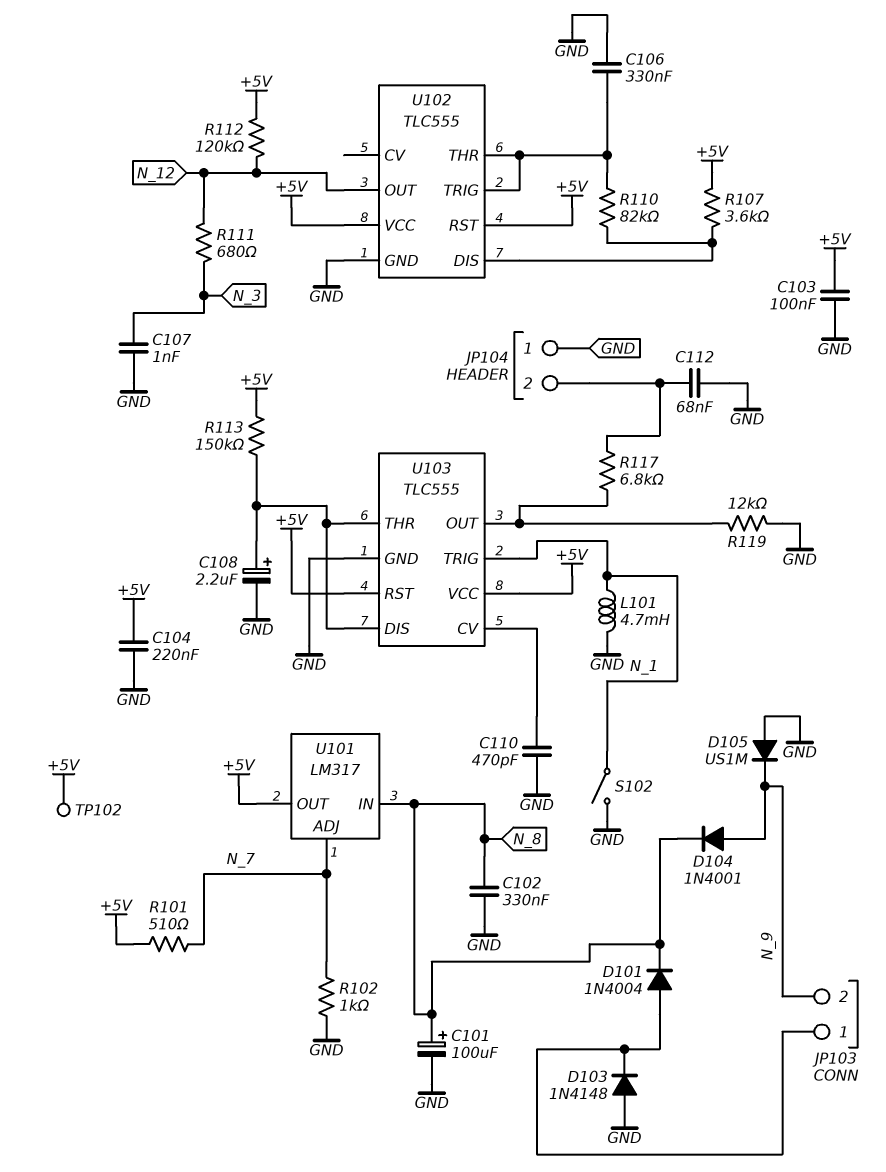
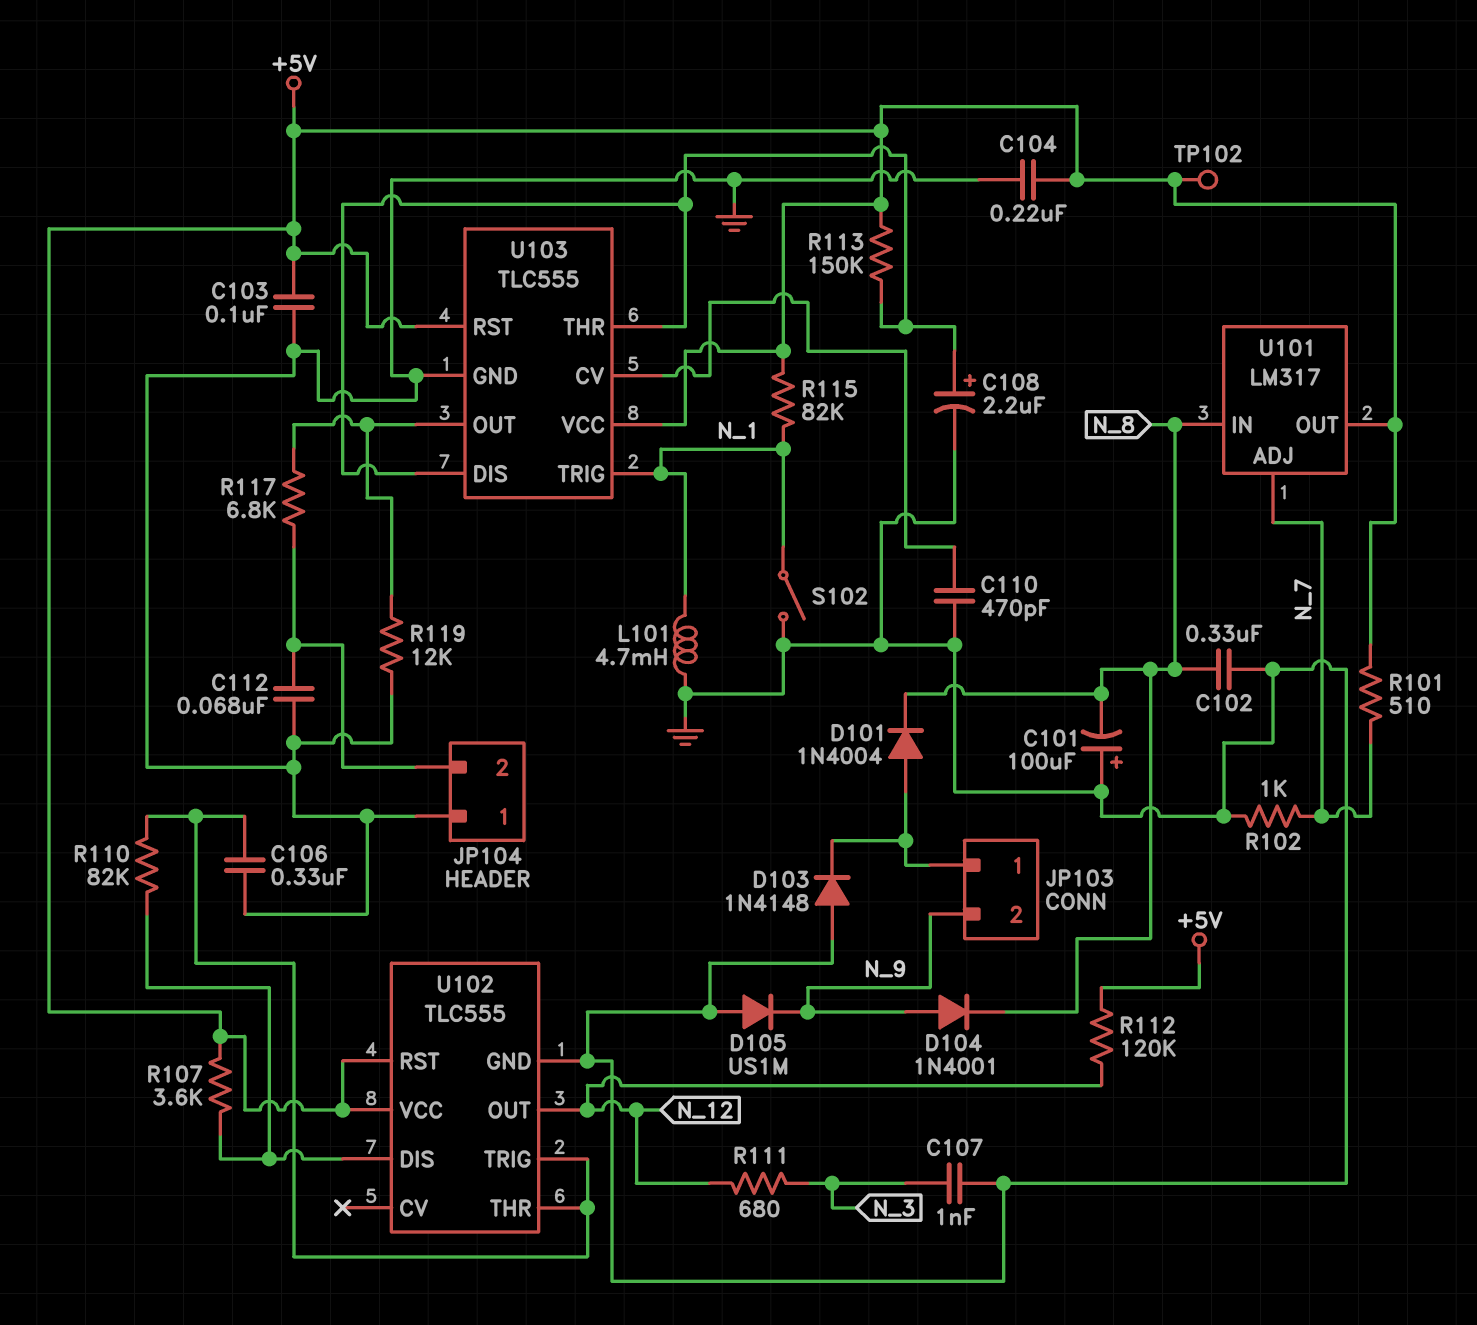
C101: 100uF (plus N_8, minus GND) -> 100uF (plus GND, minus N_8)
R115: none -> 82k (+5V, N_1)

